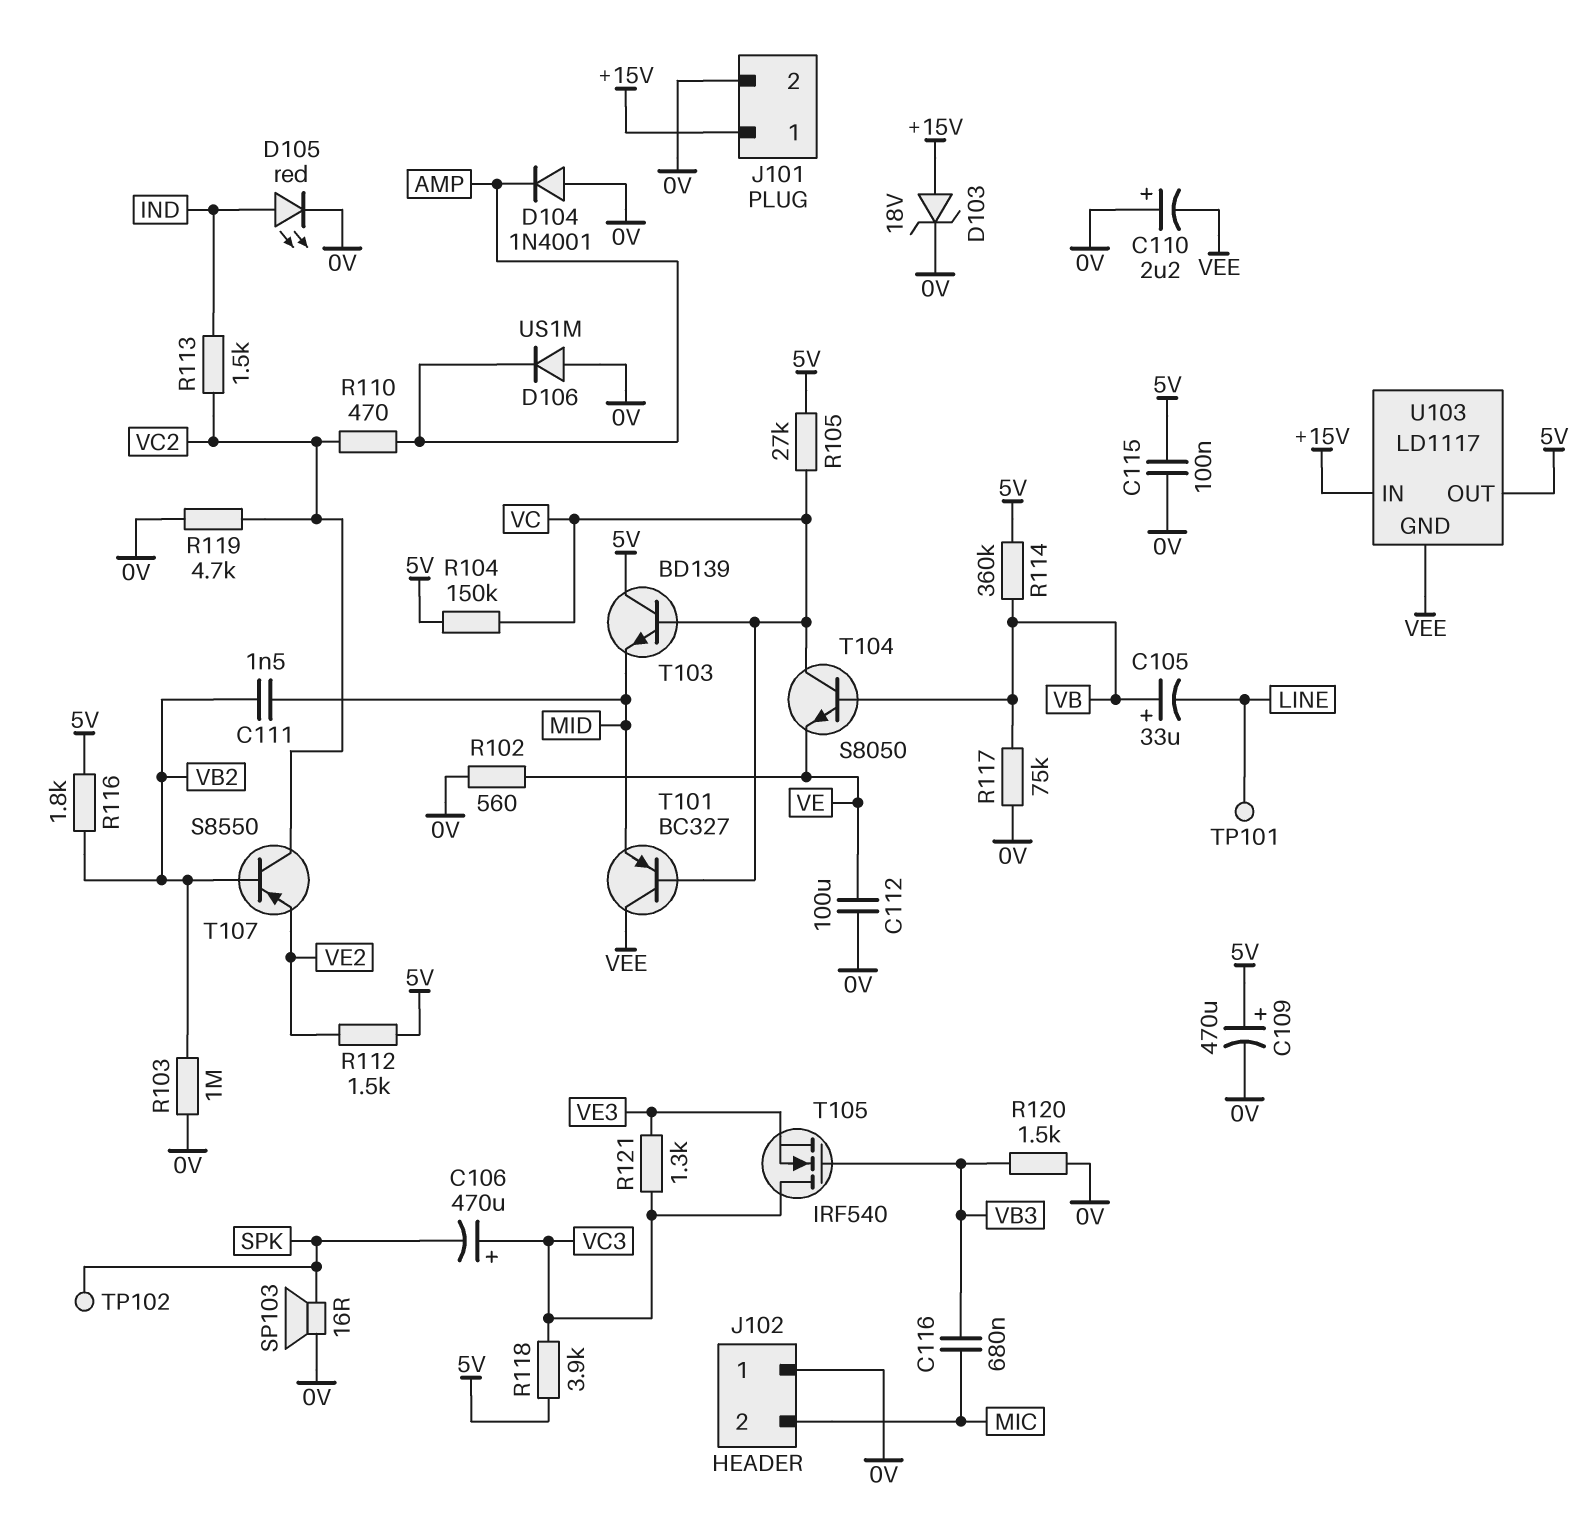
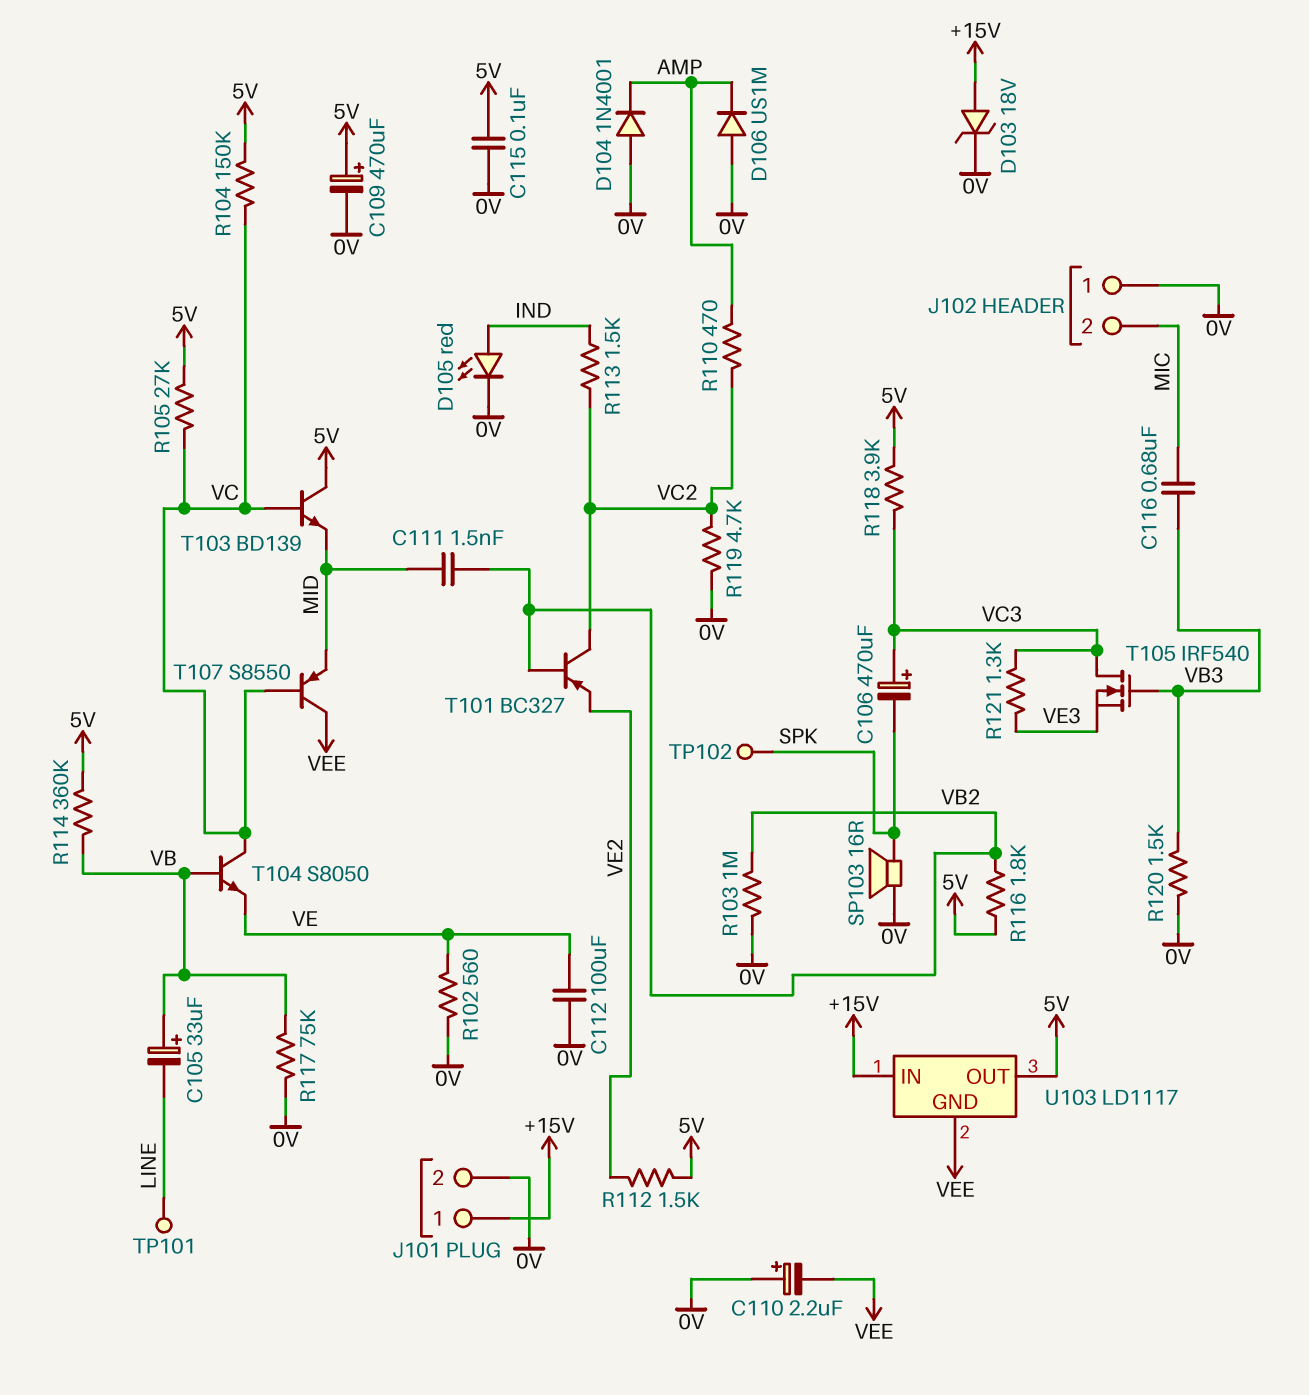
T101: PNP BC327 (B VC, C VEE, E MID) -> PNP BC327 (B VB2, C VC2, E VE2)
T107: PNP S8550 (B VB2, C VC2, E VE2) -> PNP S8550 (B VC, C VEE, E MID)

